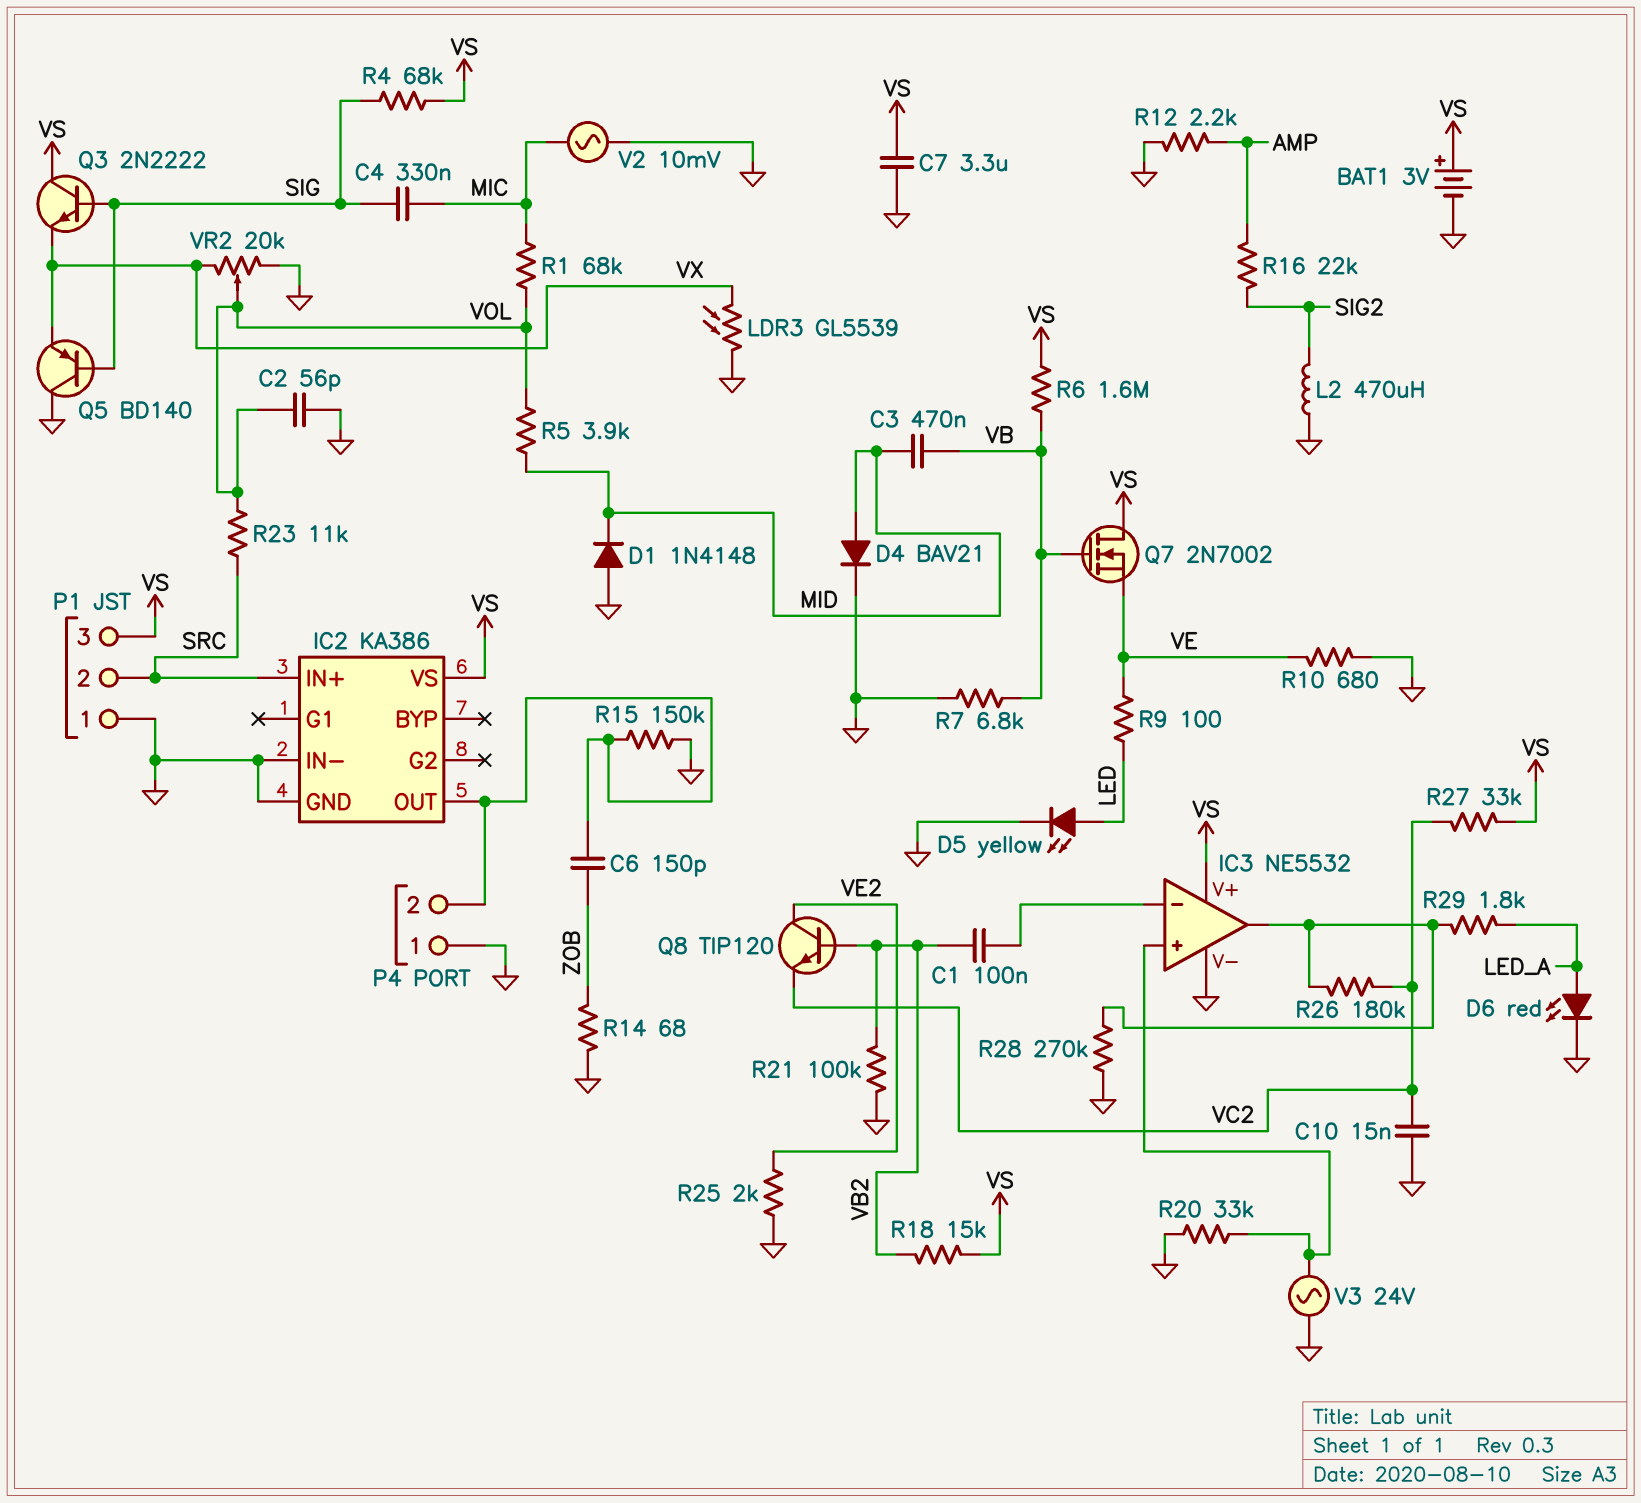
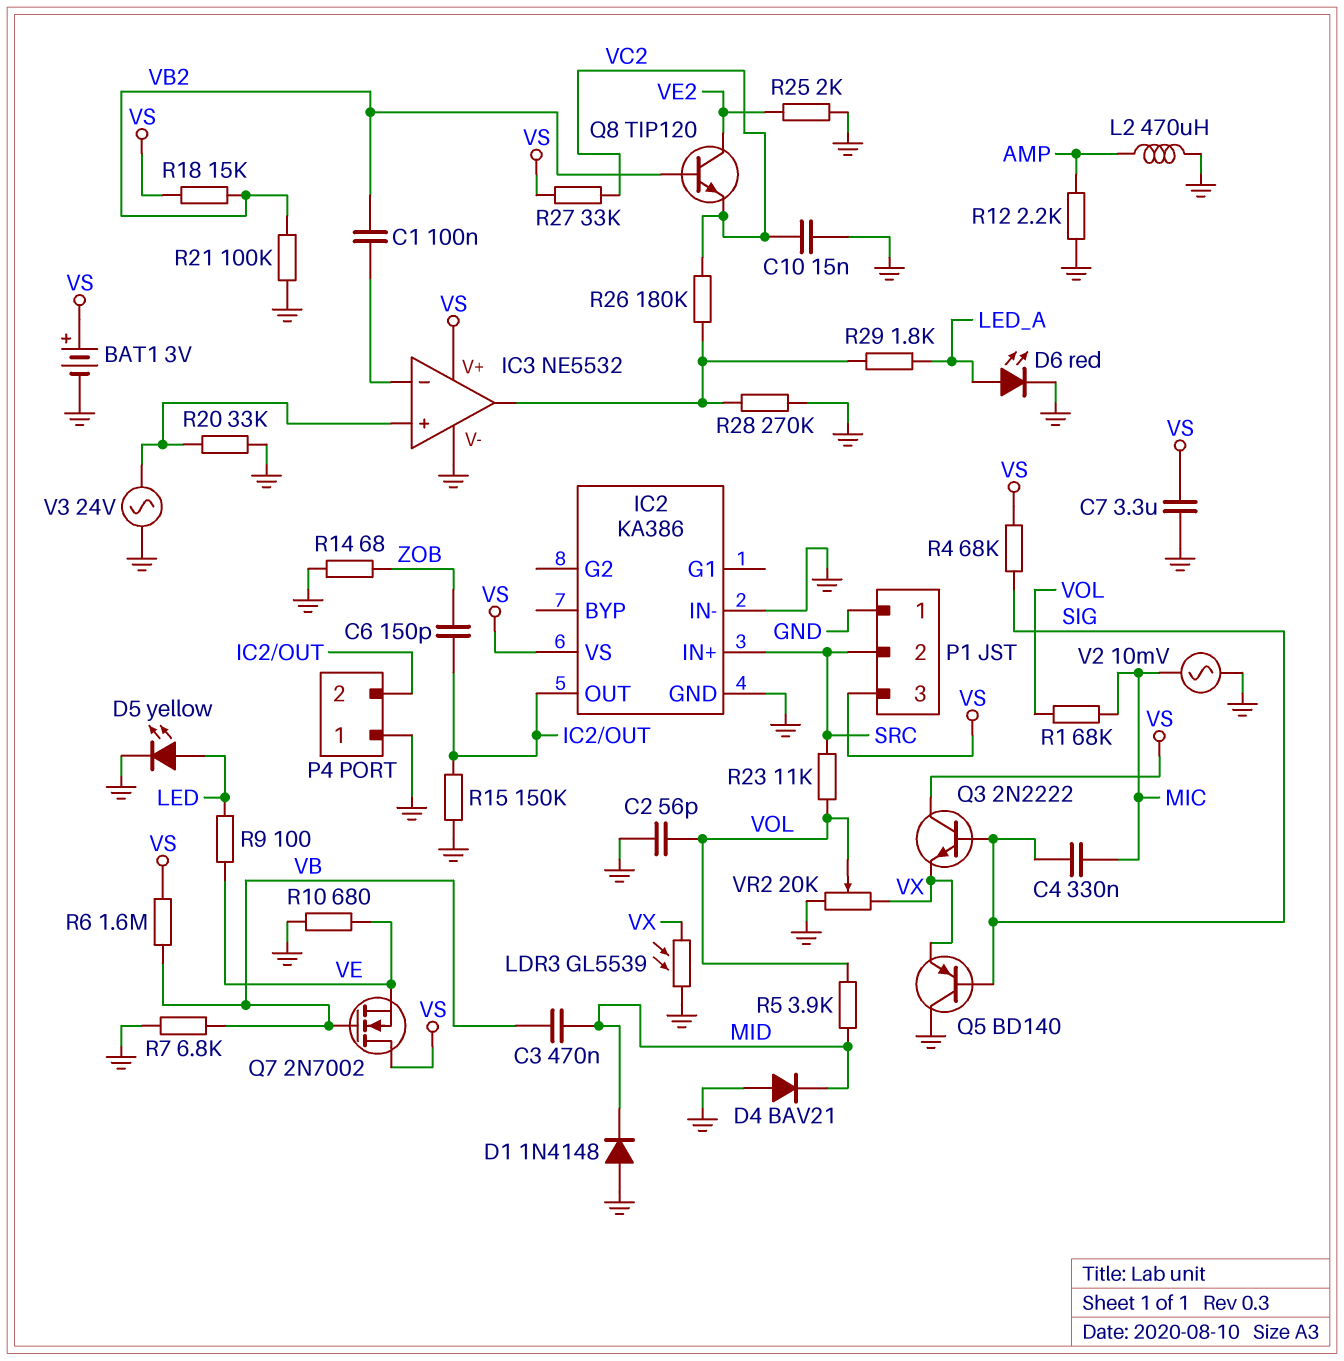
D4: diode BAV21 (A MID, K GND) -> diode BAV21 (A GND, K MID)
L2: 470uH (GND, SIG2) -> 470uH (AMP, GND)
R16: 22k (AMP, SIG2) -> none

